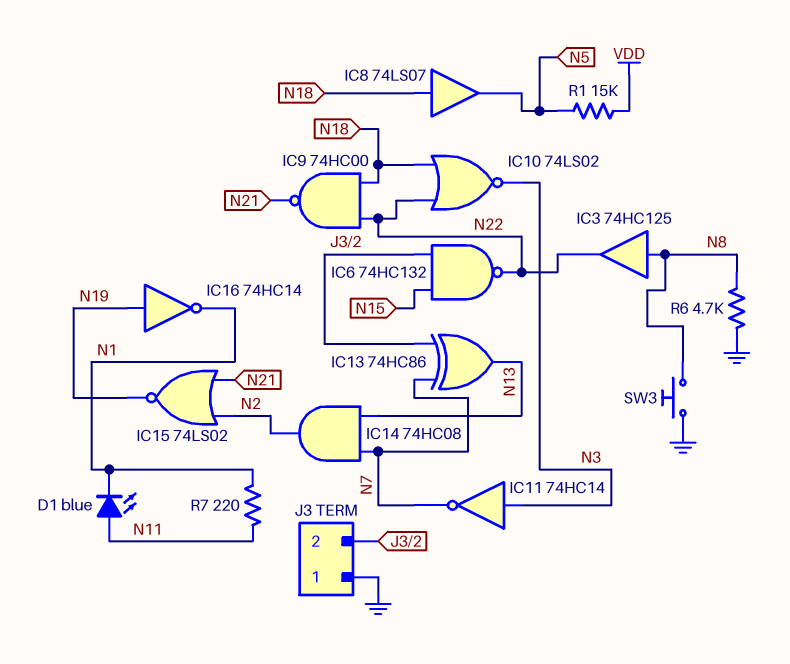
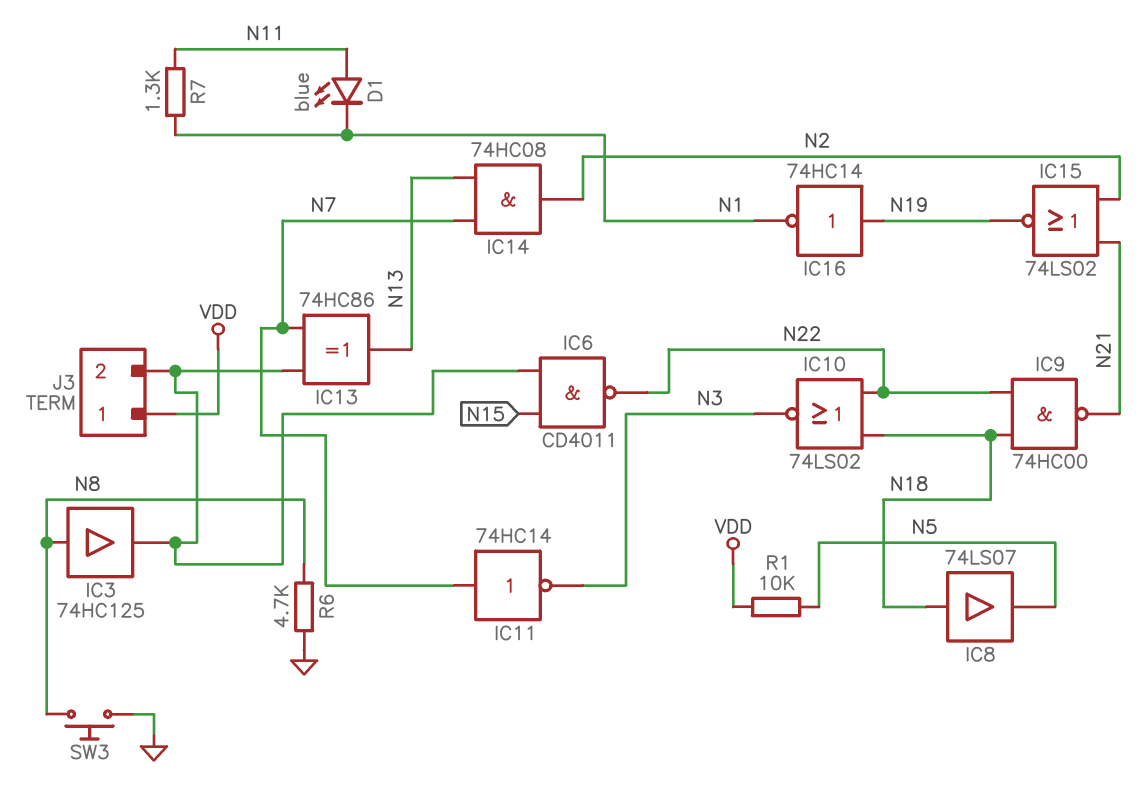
IC3: buffer 74HC125 (in N8, out N22) -> buffer 74HC125 (in N8, out J3/2)
IC6: NAND 74HC132 (in J3/2, in N15, out N22) -> NAND CD4011 (in J3/2, in N15, out N22)
IC11: NOT 74HC14 (in N3, out N7) -> NOT 74HC14 (in N7, out N3)
J3 pin 1: GND -> VDD
R1: 15k (N5, VDD) -> 10k (N5, VDD)
R7: 220 (N1, N11) -> 1.3k (N1, N11)

